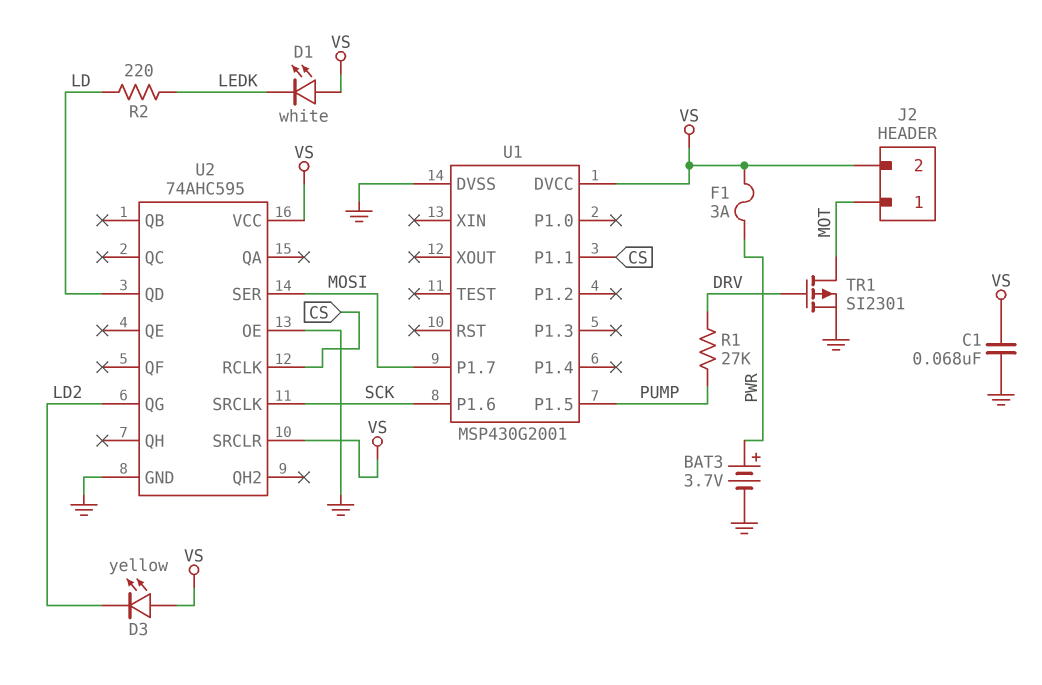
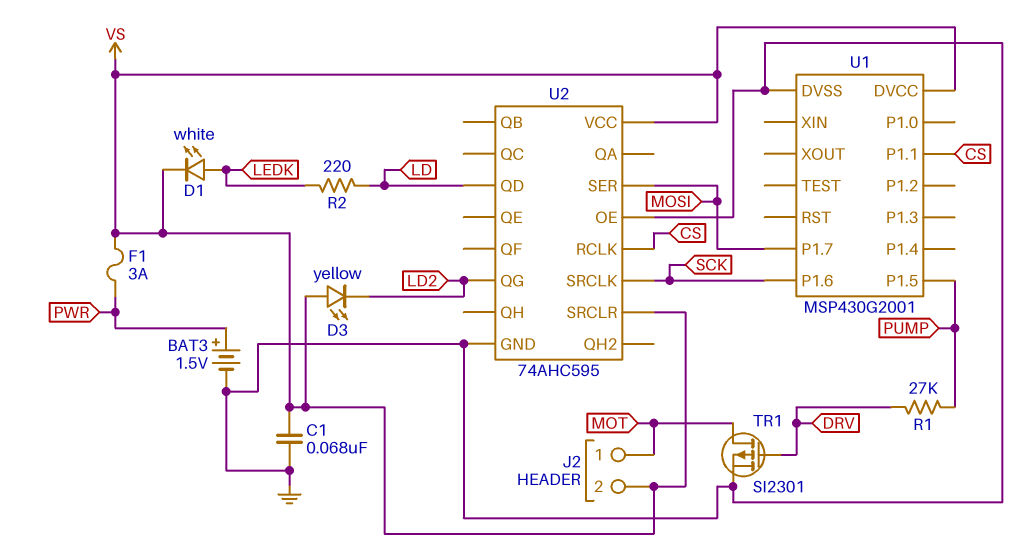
BAT3: 3.7V (plus PWR, minus GND) -> 1.5V (plus PWR, minus GND)
D1: LED white (A VS, K LEDK) -> LED white (A LEDK, K VS)

